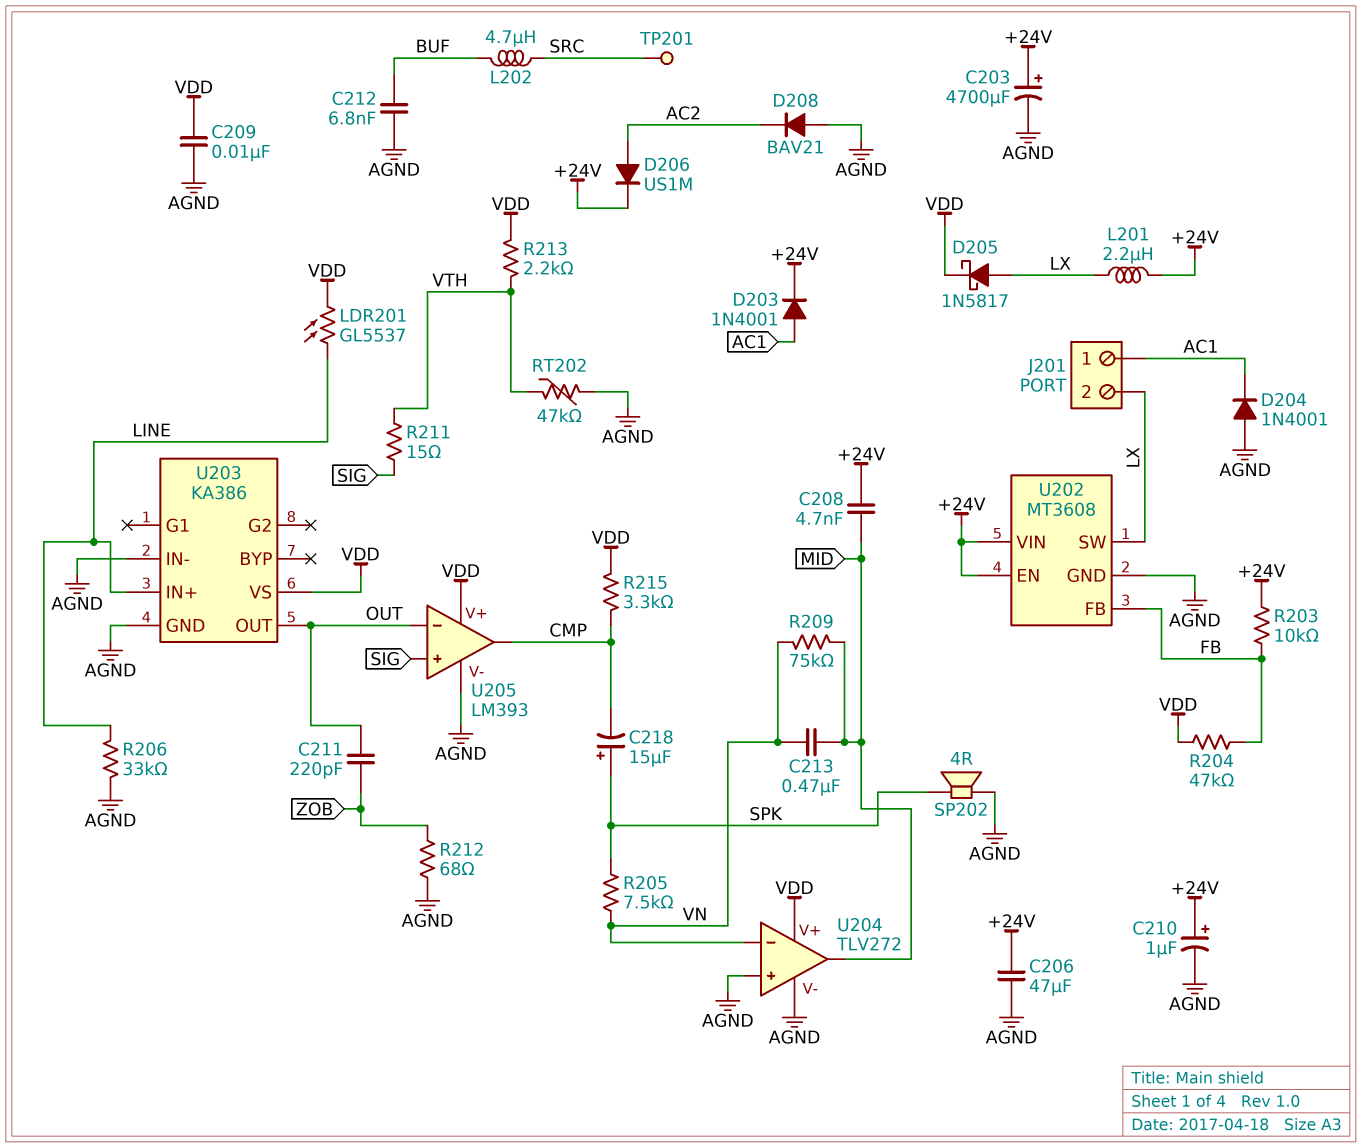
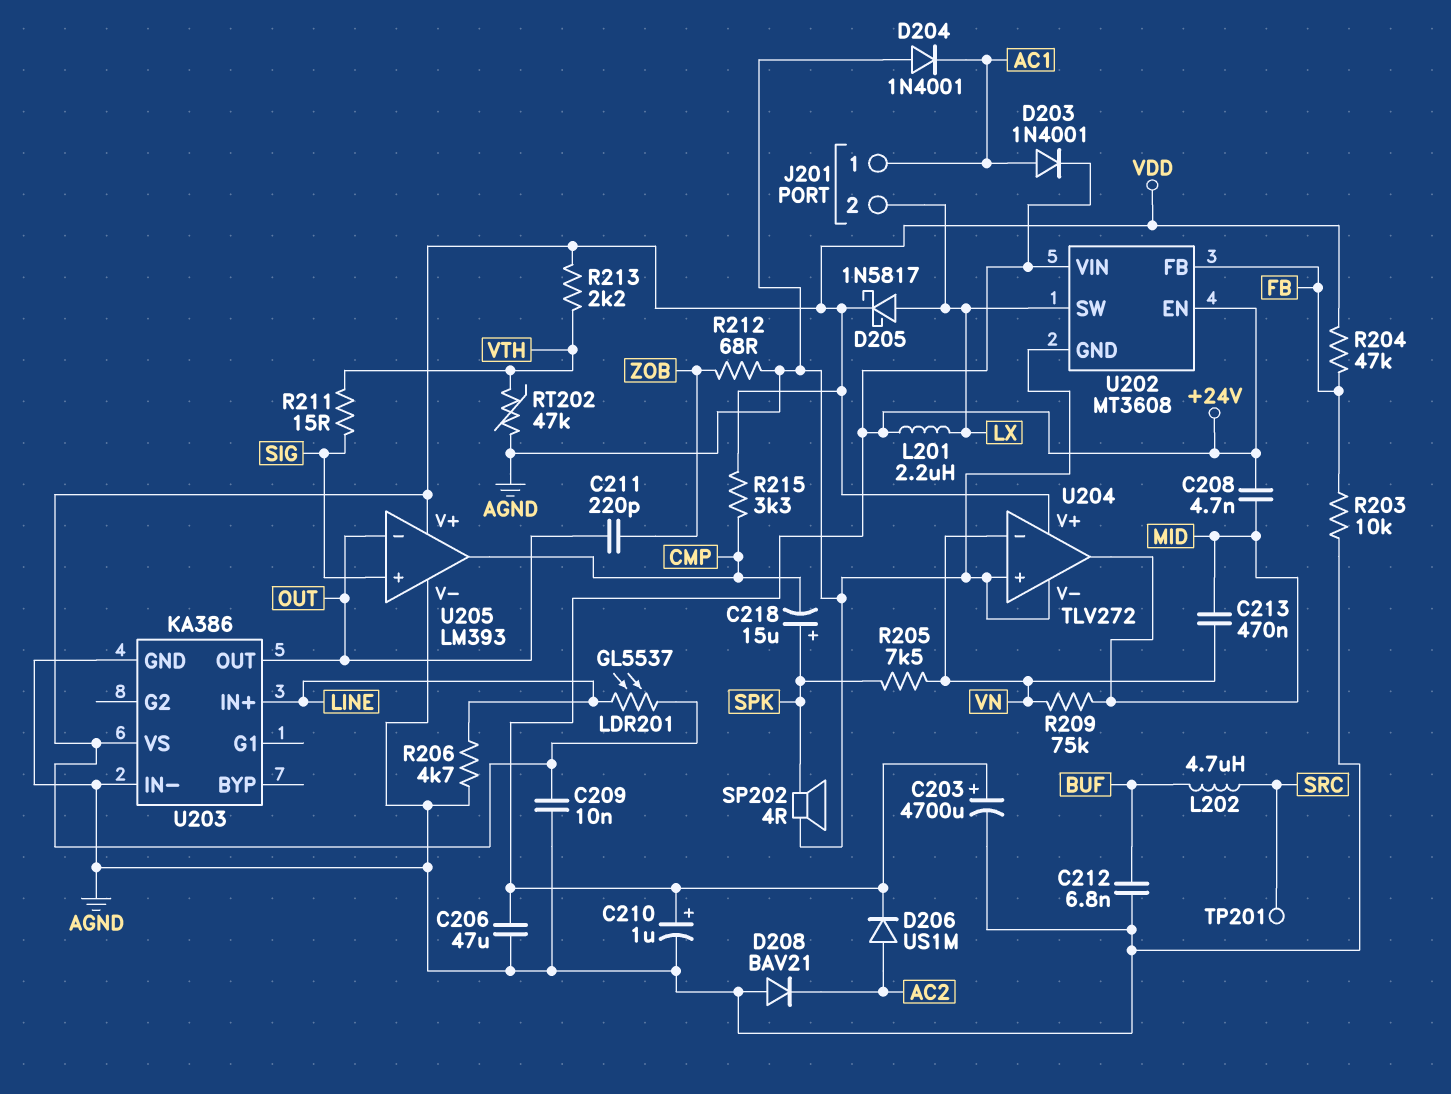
R203: 10k (+24V, FB) -> 10k (AGND, FB)
R206: 33k (AGND, LINE) -> 4.7k (AGND, LINE)

